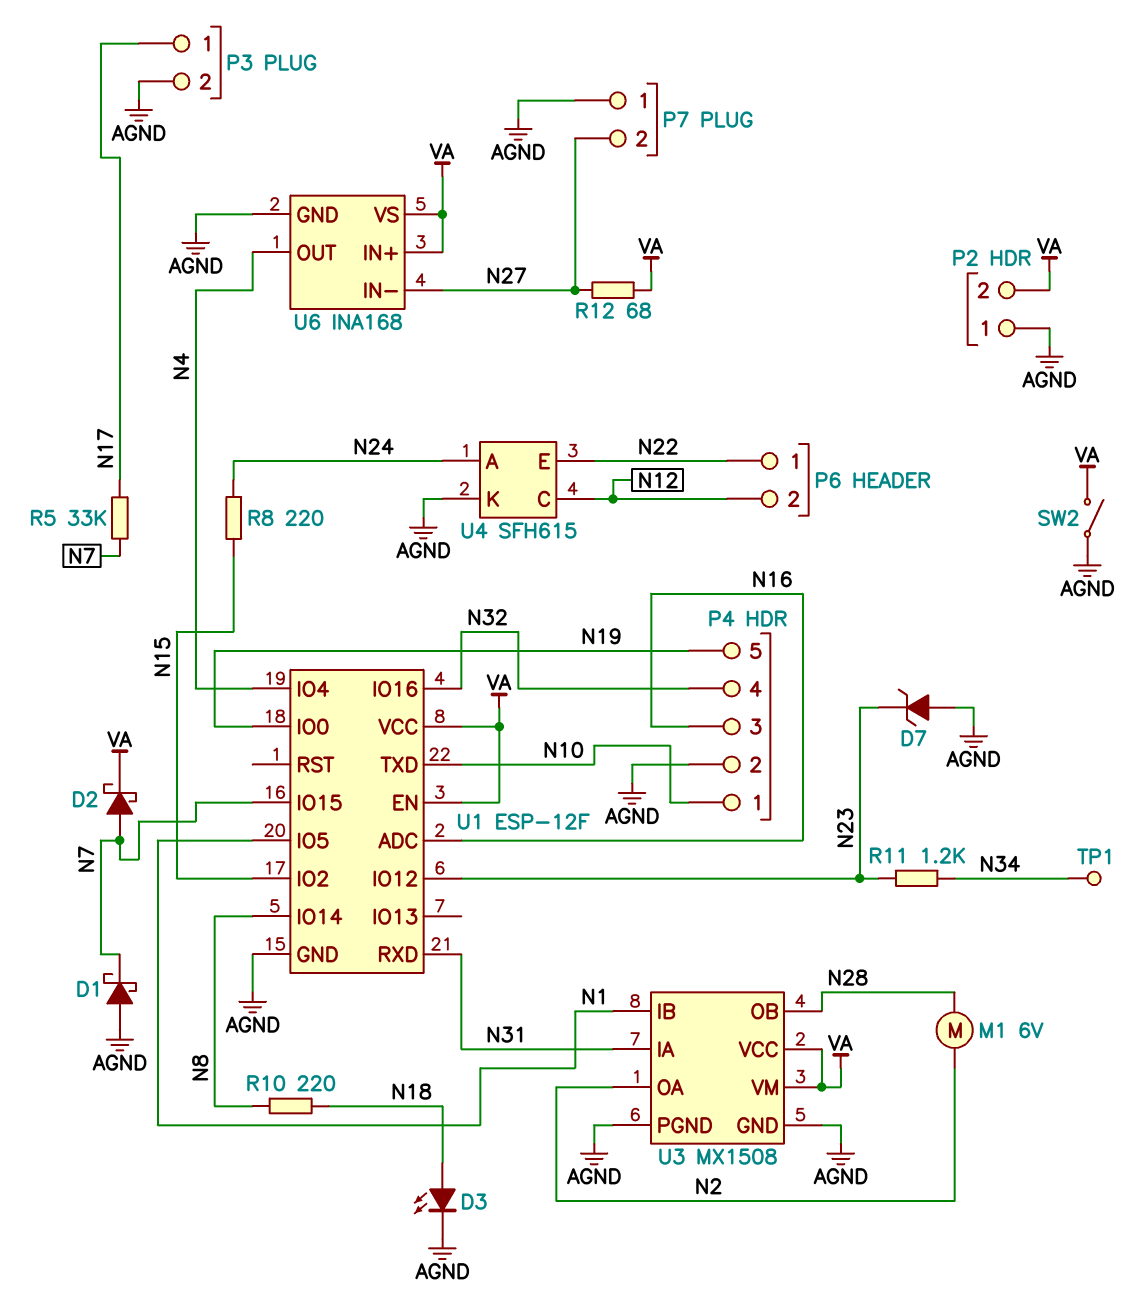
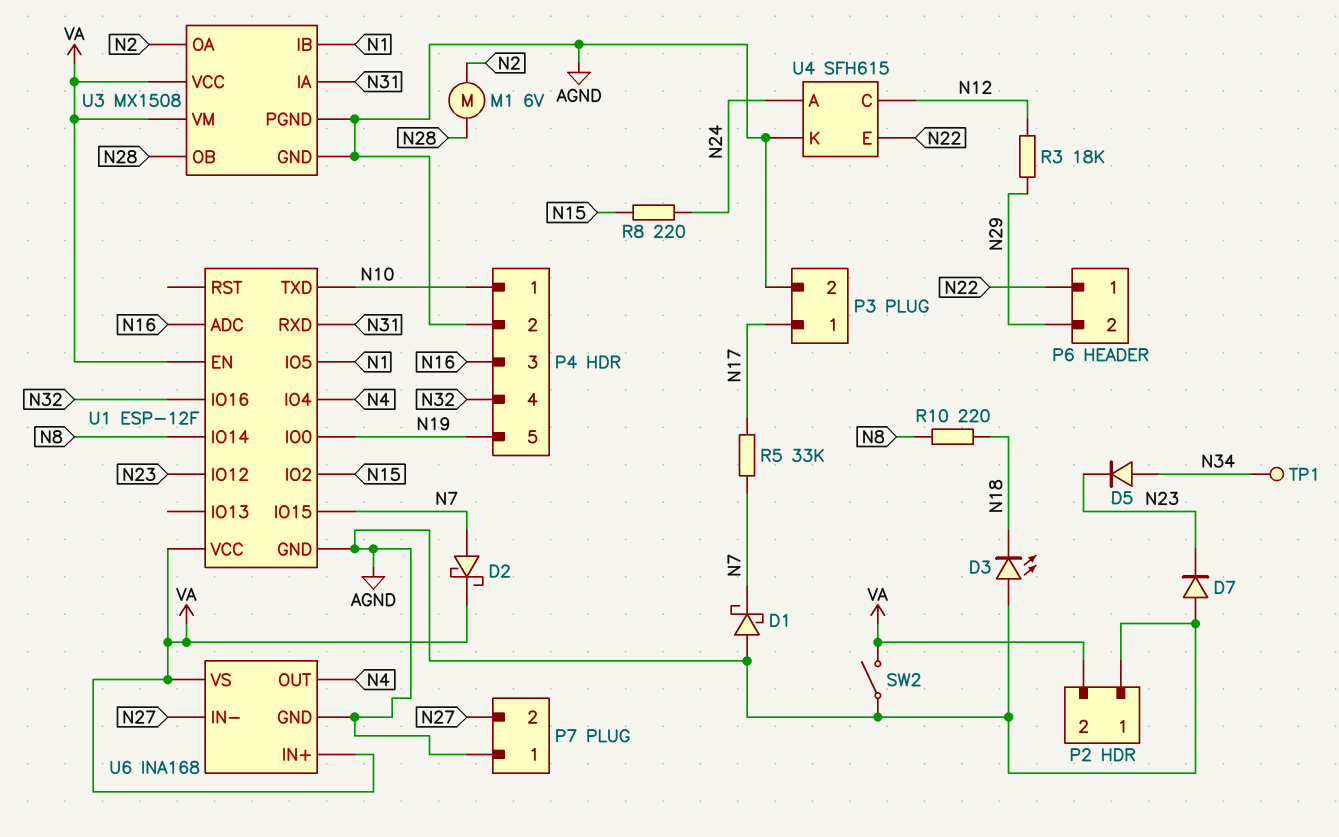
D3: LED (A N18, K AGND) -> LED (A AGND, K N18)
D5: none -> diode (A N34, K N23)
D7: zener (A AGND, K N23) -> diode (A AGND, K N23)
P6 pin 2: N12 -> N29
R3: none -> 18k (N12, N29)
R11: 1.2k (N23, N34) -> none
R12: 68 (N27, VA) -> none

